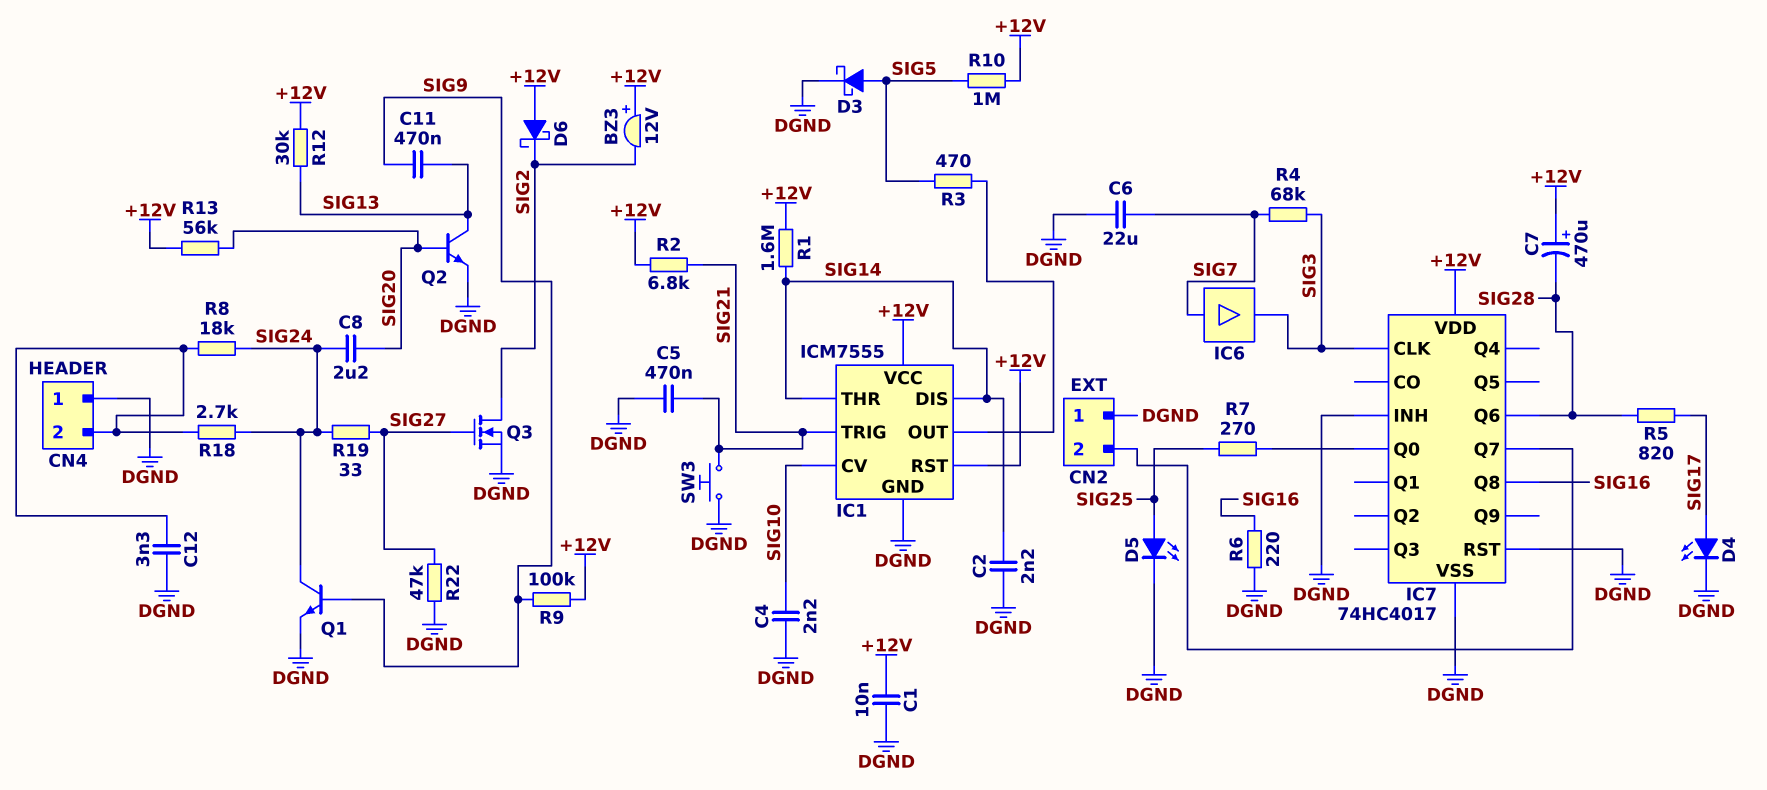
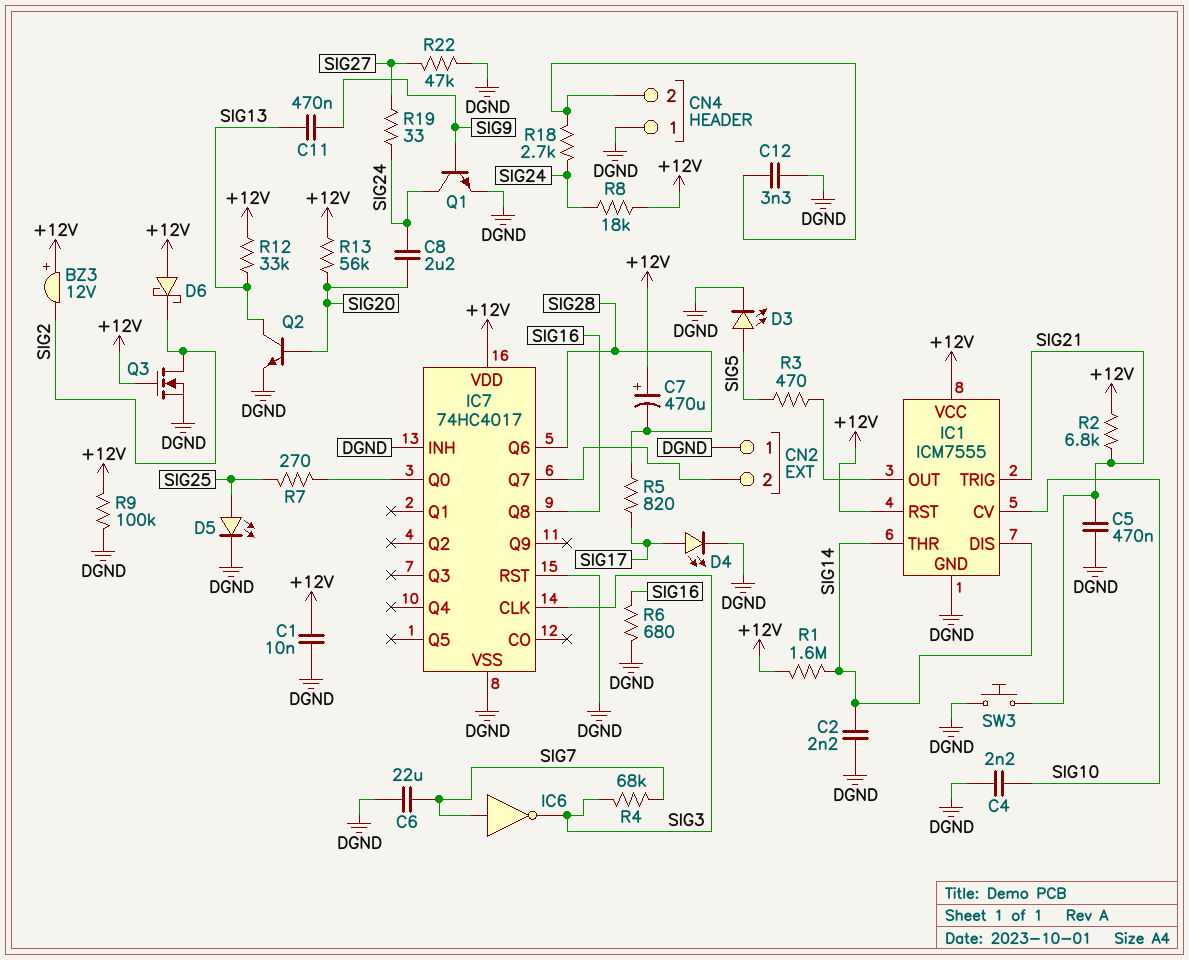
D3: schottky (A SIG5, K DGND) -> LED (A SIG5, K DGND)
IC6: buffer (in SIG7, out SIG3) -> NOT (in SIG7, out SIG3)
Q3: NMOS (G SIG27, D SIG2, S DGND) -> NMOS (G +12V, D SIG2, S DGND)
R6: 220 (DGND, SIG16) -> 680 (DGND, SIG16)
R8: 18k (CN4/2, SIG24) -> 18k (+12V, SIG24)
R9: 100k (+12V, SIG9) -> 100k (+12V, DGND)
R10: 1M (+12V, SIG5) -> none
R12: 30k (+12V, SIG13) -> 33k (+12V, SIG13)

